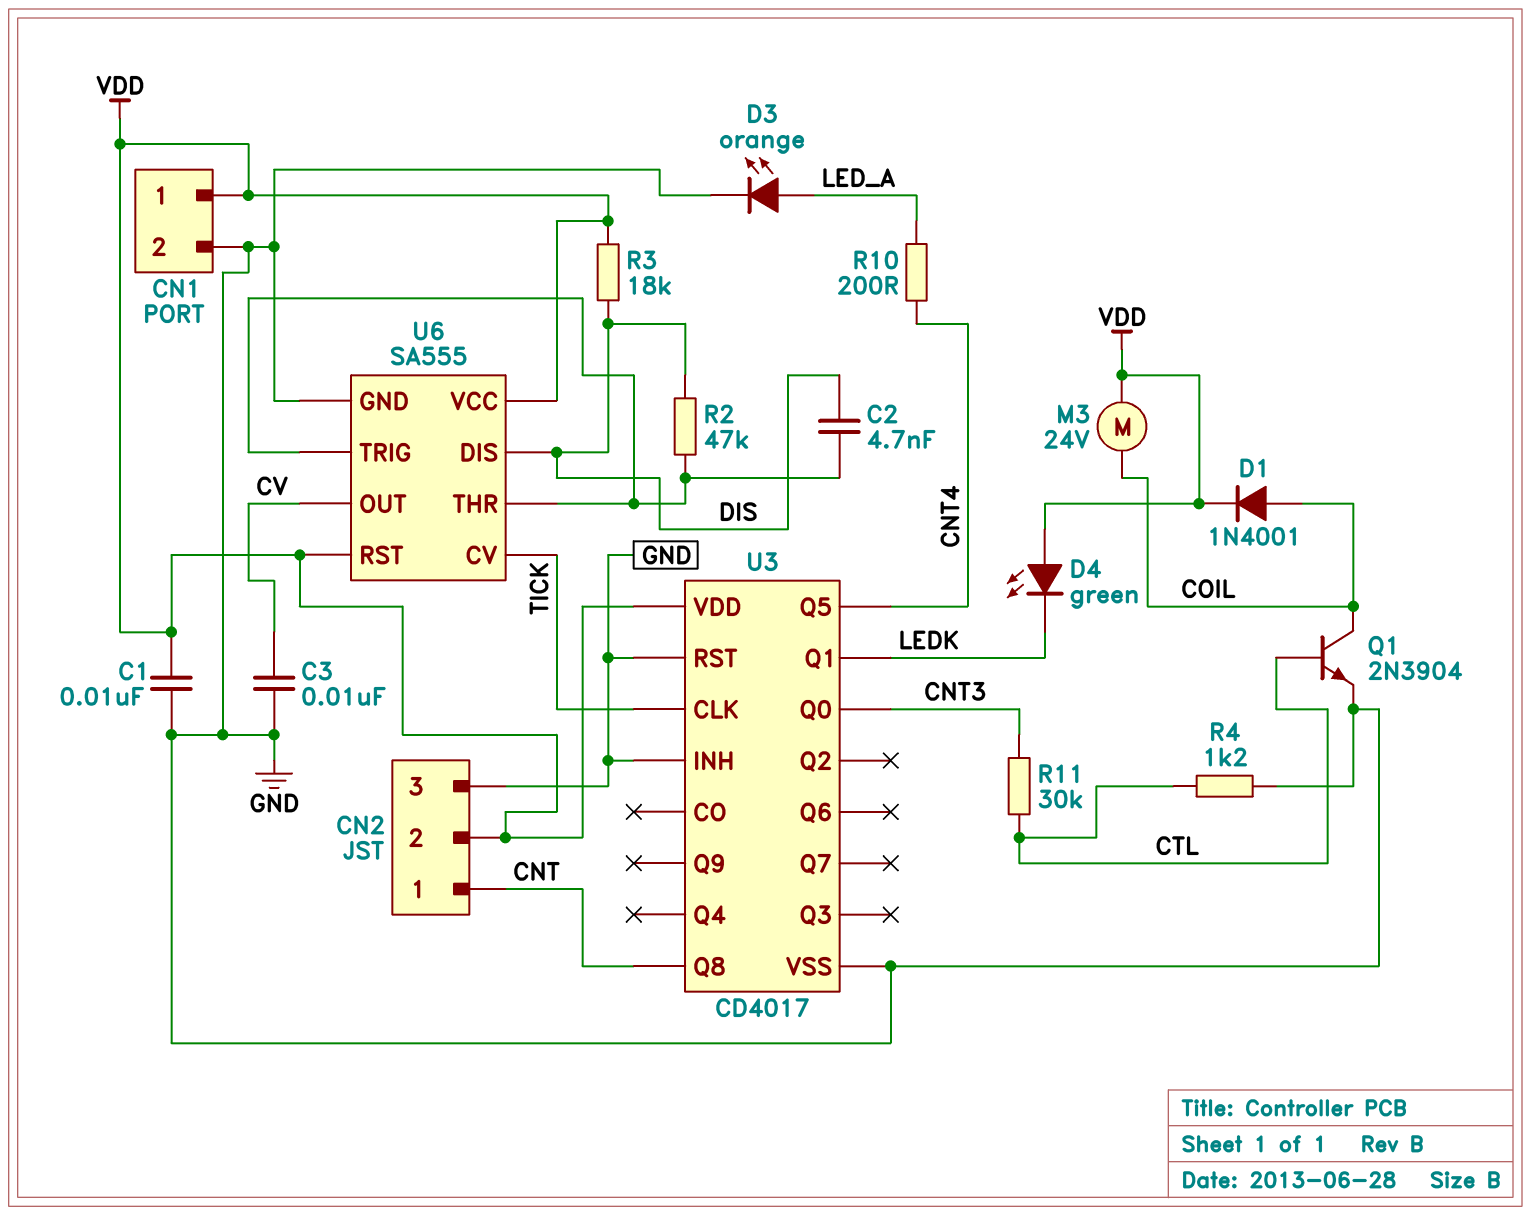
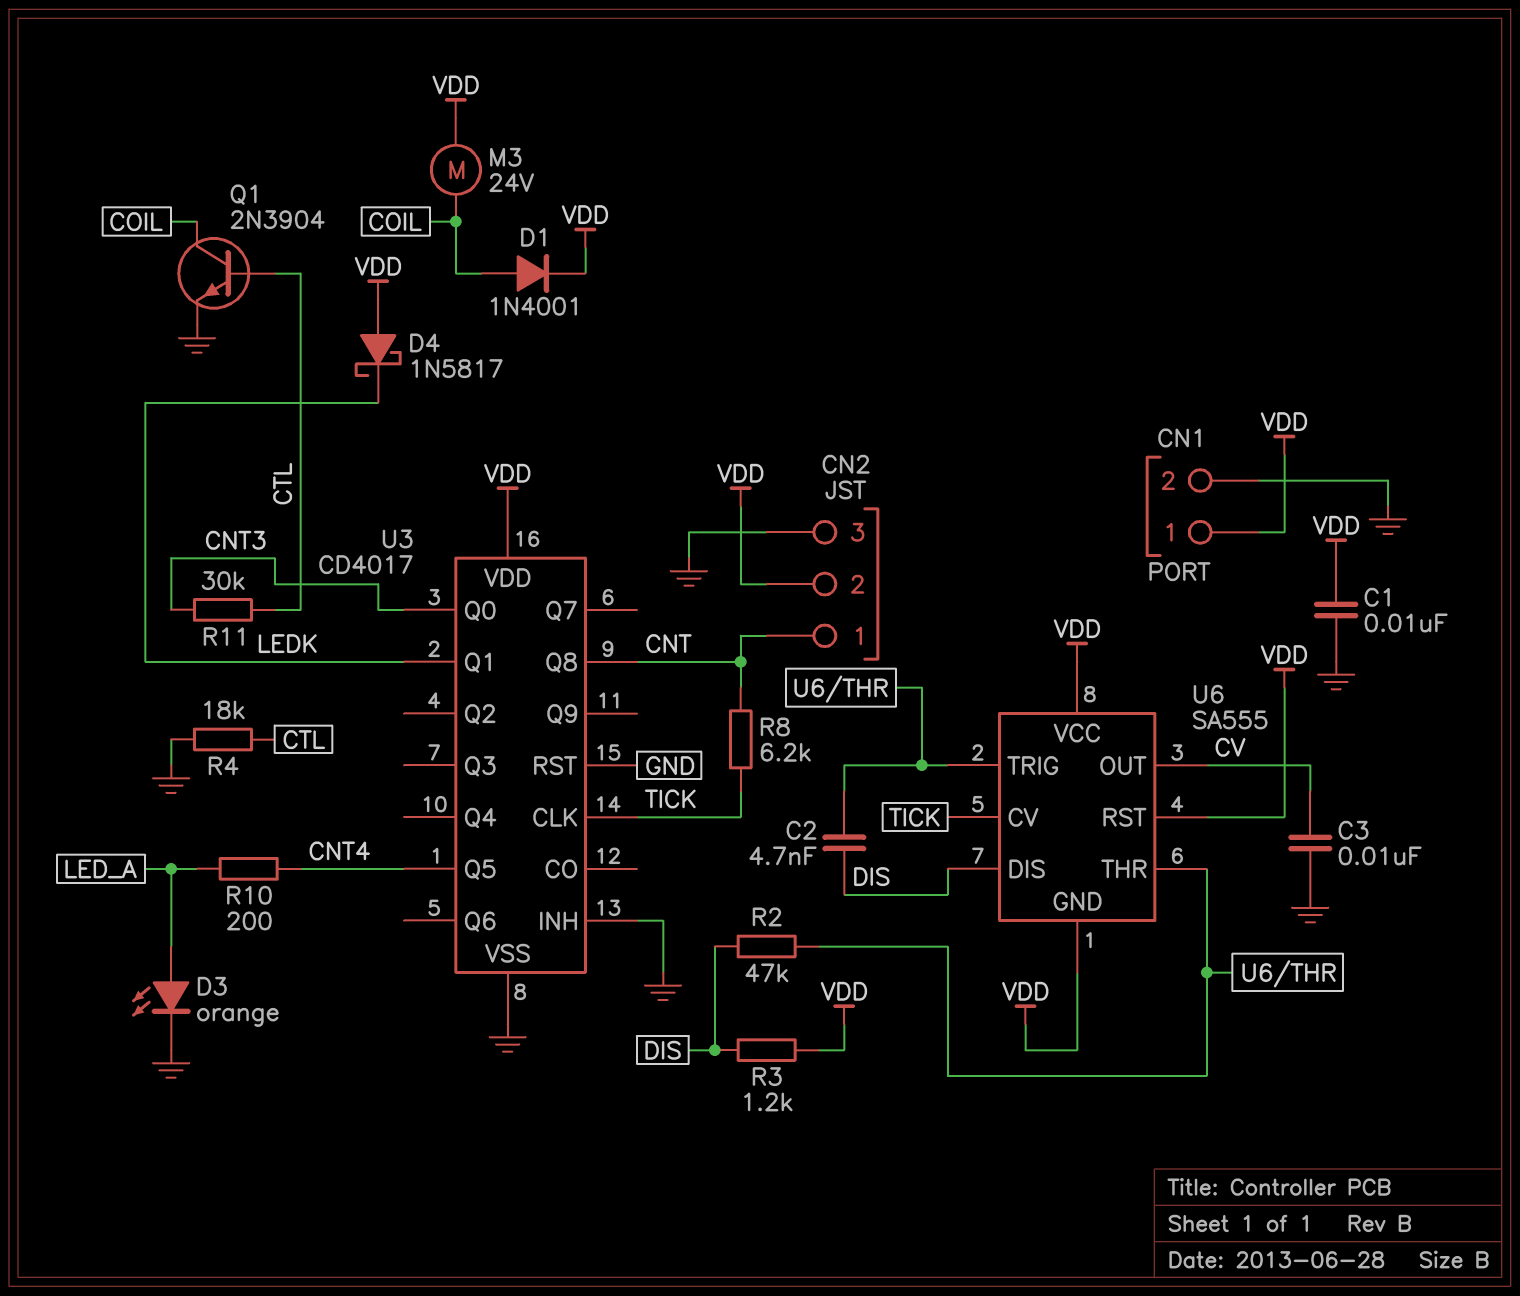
D4: LED green (A VDD, K LEDK) -> schottky 1N5817 (A VDD, K LEDK)
R3: 18k (DIS, VDD) -> 1.2k (DIS, VDD)
R4: 1.2k (CTL, GND) -> 18k (CTL, GND)
R8: none -> 6.2k (CNT, TICK)
U6 pin GND: GND -> VDD

